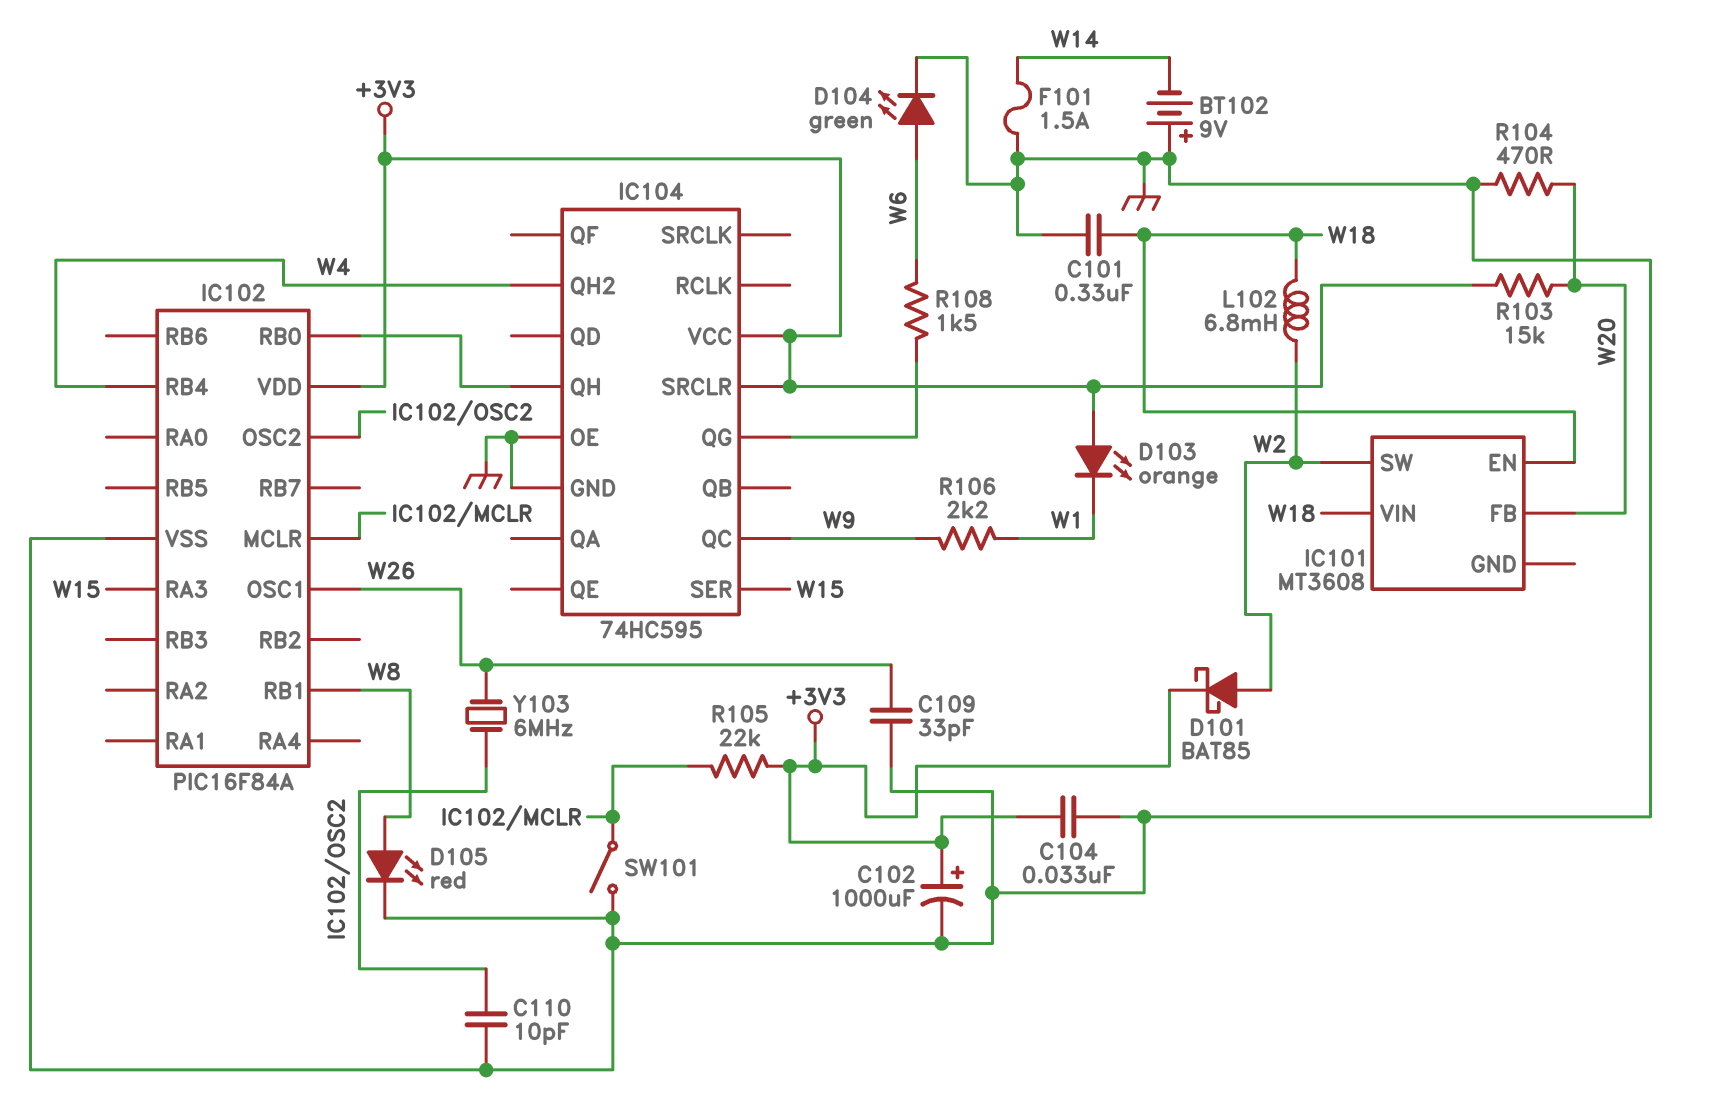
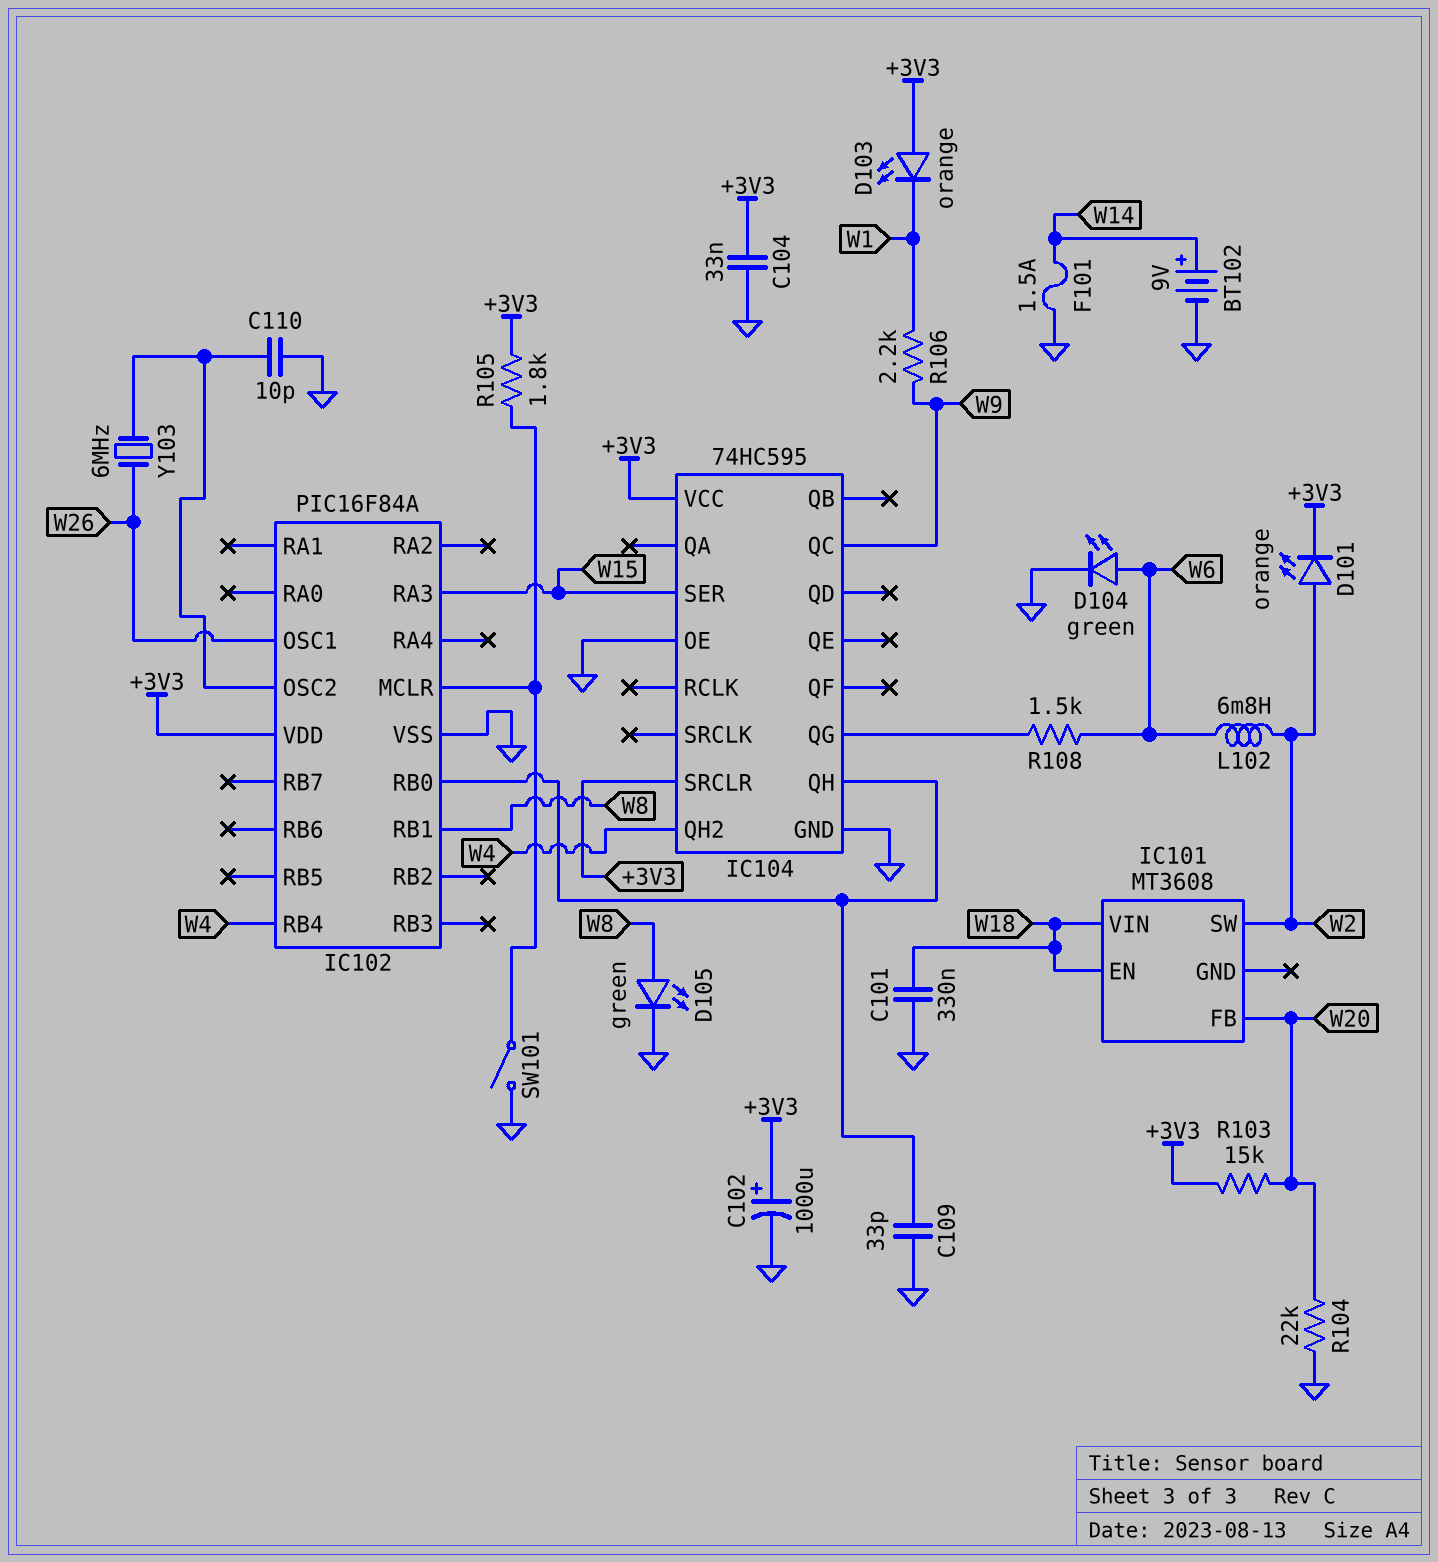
BT102: 9V (plus GND, minus W14) -> 9V (plus W14, minus GND)
C109: 33pF (GND, W26) -> 33pF (GND, IC102/RB0)
D101: schottky BAT85 (A W2, K +3V3) -> LED orange (A W2, K +3V3)
D105: LED red (A W8, K GND) -> LED green (A W8, K GND)
L102: 6.8mH (W2, W18) -> 6.8mH (W2, W6)
R104: 470 (GND, W20) -> 22k (GND, W20)
R105: 22k (+3V3, IC102/MCLR) -> 1.8k (+3V3, IC102/MCLR)

